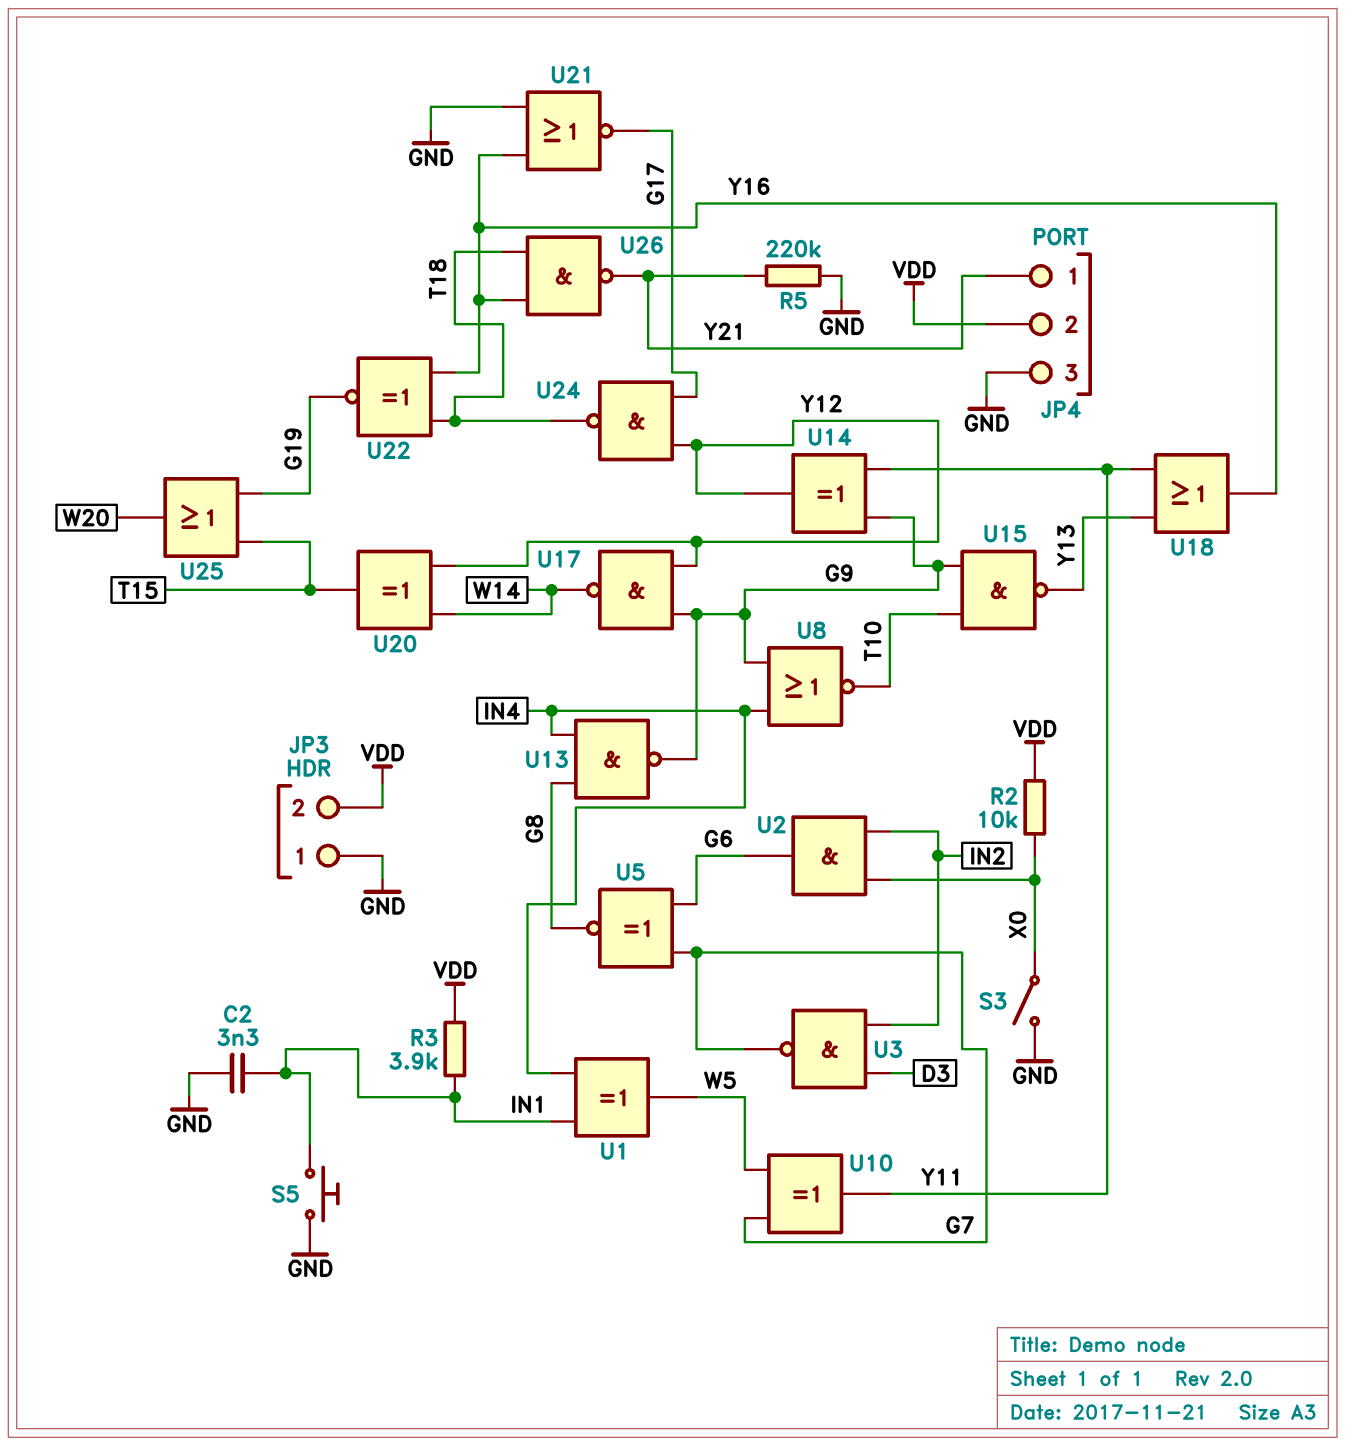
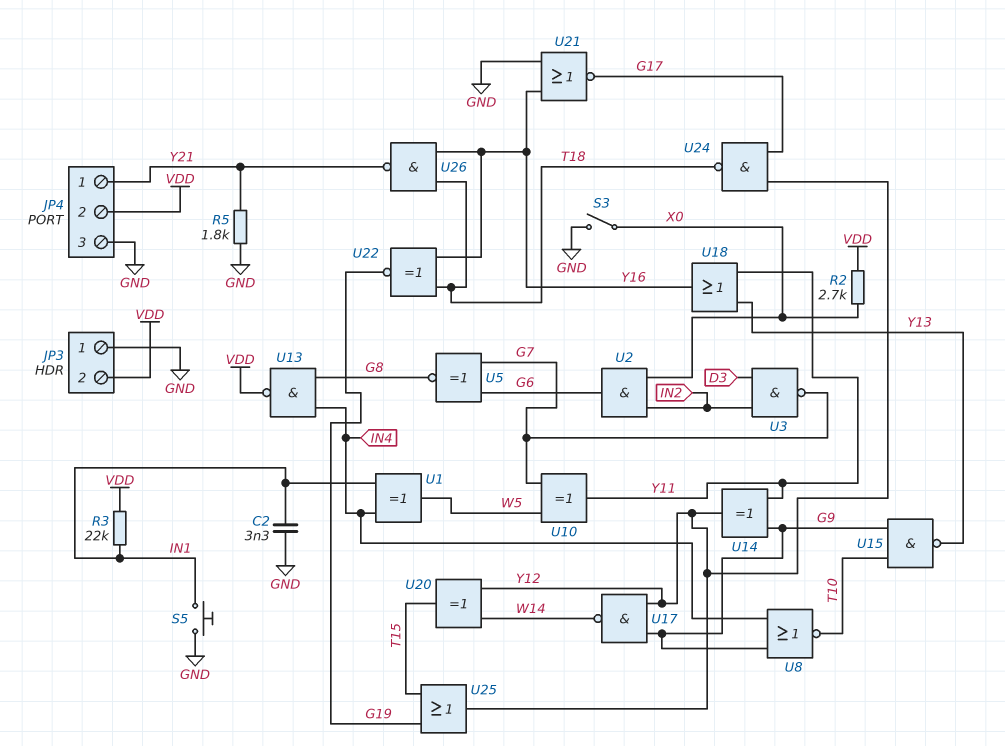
R2: 10k (VDD, X0) -> 2.7k (VDD, X0)
R3: 3.9k (IN1, VDD) -> 22k (IN1, VDD)
R5: 220k (GND, Y21) -> 1.8k (GND, Y21)
U13: NAND (in G8, in IN4, out G9) -> NAND (in G8, in IN4, out VDD)
U25: OR (in G19, in T15, out W20) -> OR (in G19, in T15, out Y12)

